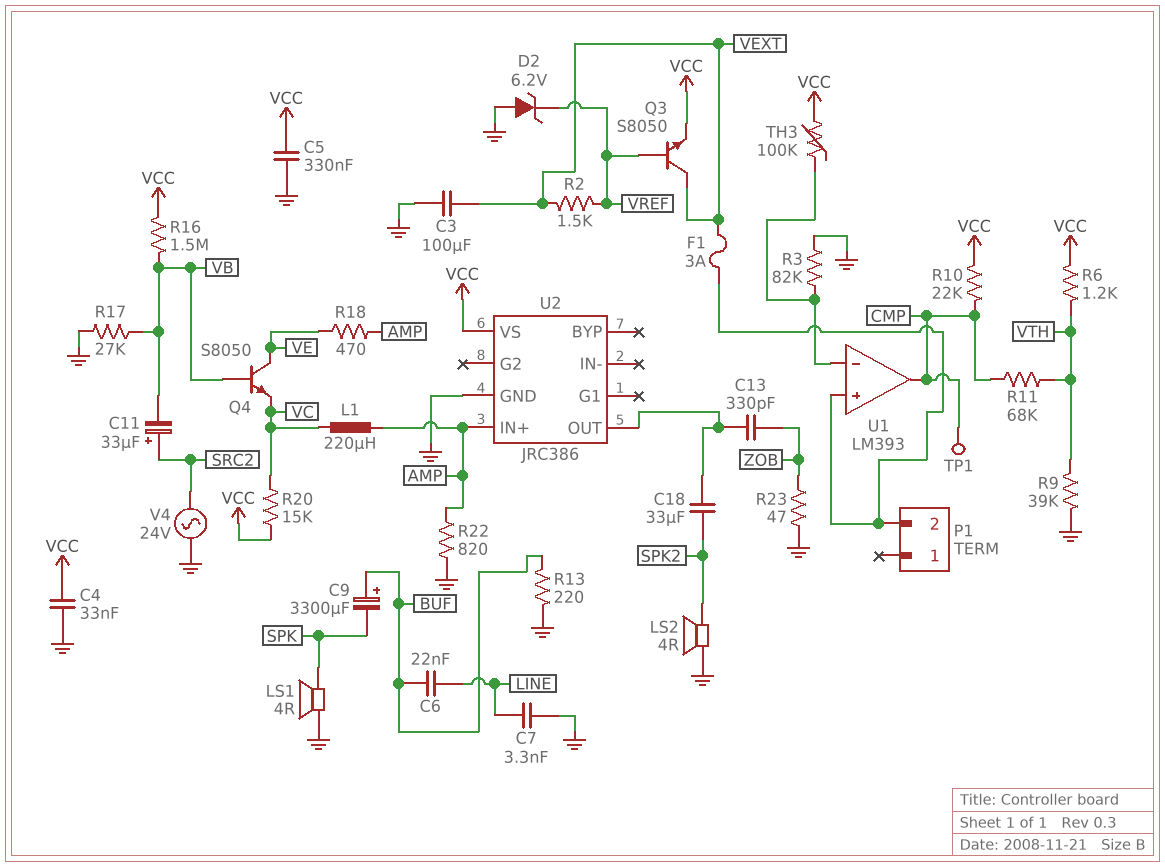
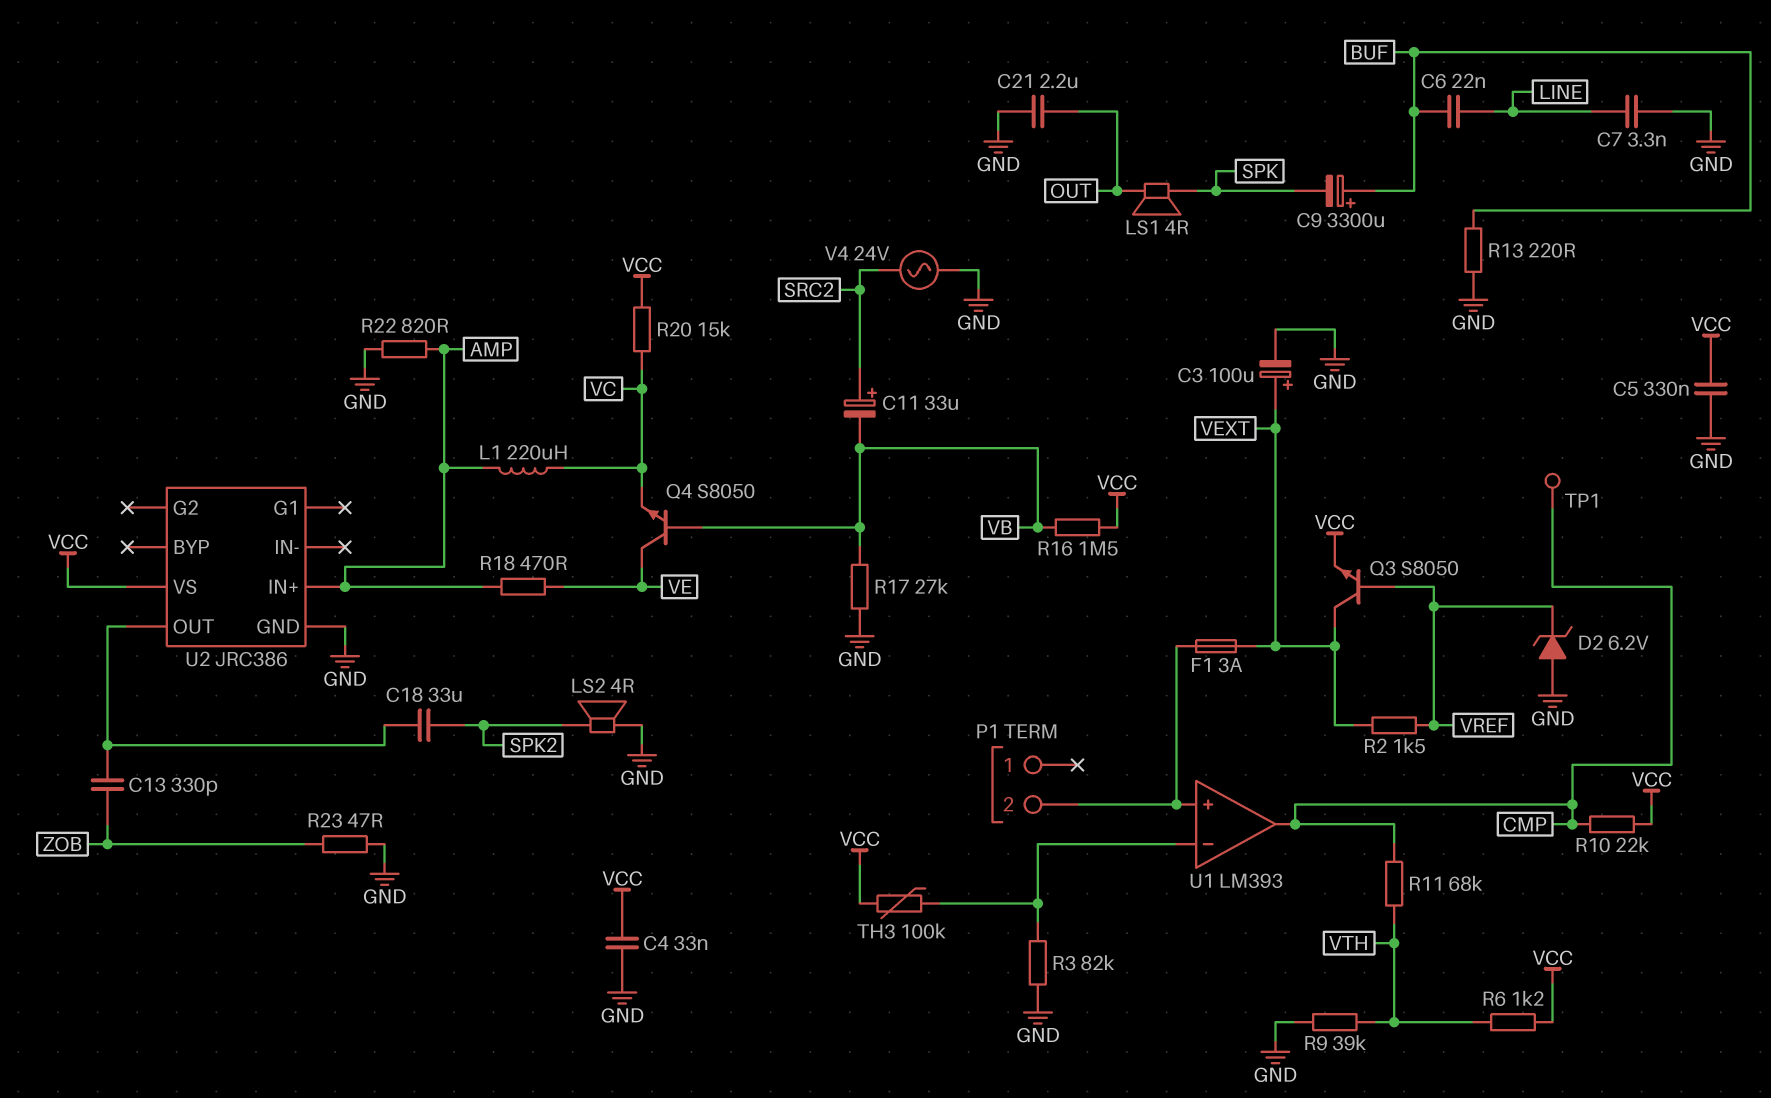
C3: 100uF (GND, VEXT) -> 100uF (plus VEXT, minus GND)
C21: none -> 2.2uF (GND, OUT)
LS1: speaker 4R (GND, SPK) -> speaker 4R (OUT, SPK)

